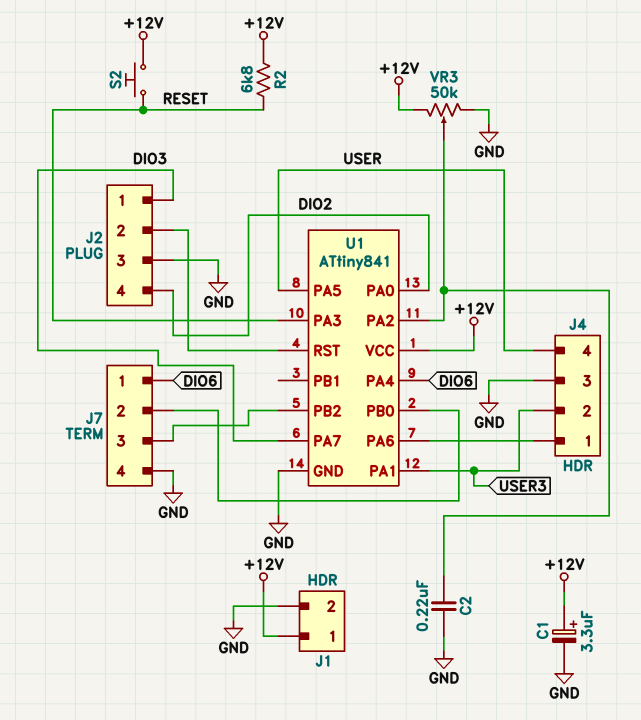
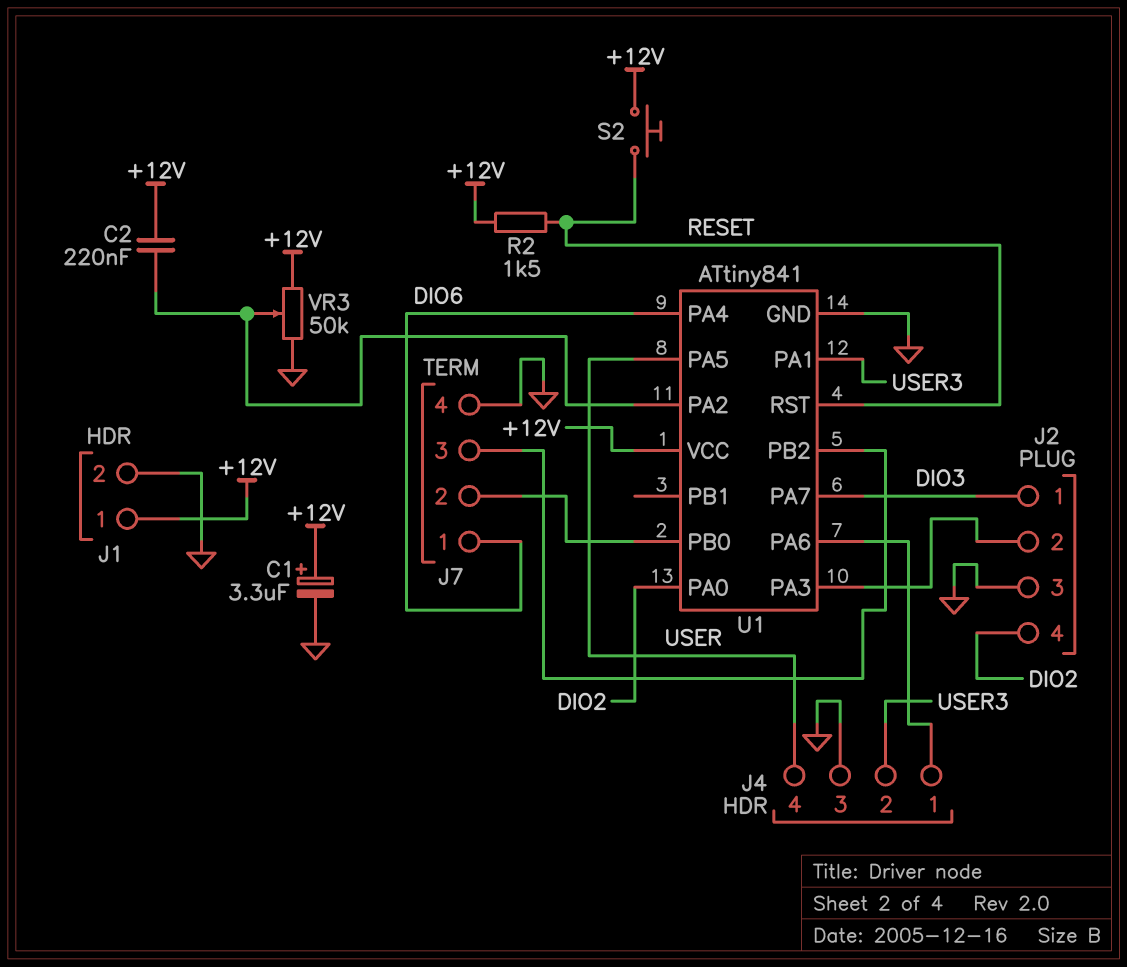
C2: 220nF (GND, U1/PA2) -> 220nF (+12V, U1/PA2)
R2: 6.8k (+12V, RESET) -> 1.5k (+12V, RESET)
U1 pin PA3: RESET -> J2/2
U1 pin RST: J2/2 -> RESET

